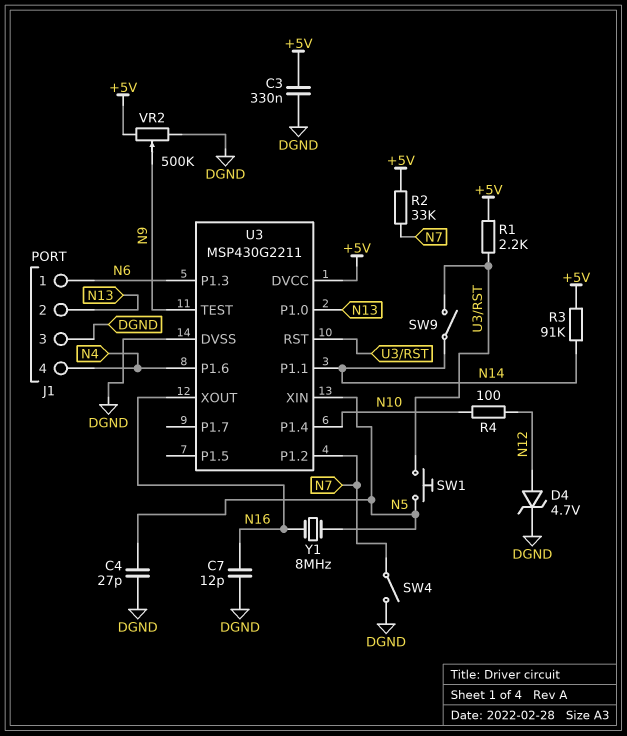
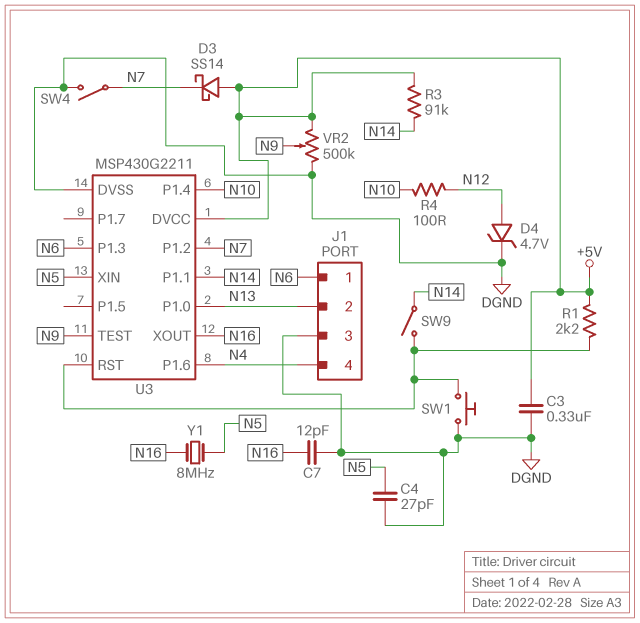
D3: none -> schottky SS14 (A +5V, K N7)
R2: 33k (+5V, N7) -> none
SW1: button (N5, U3/RST) -> button (DGND, U3/RST)

